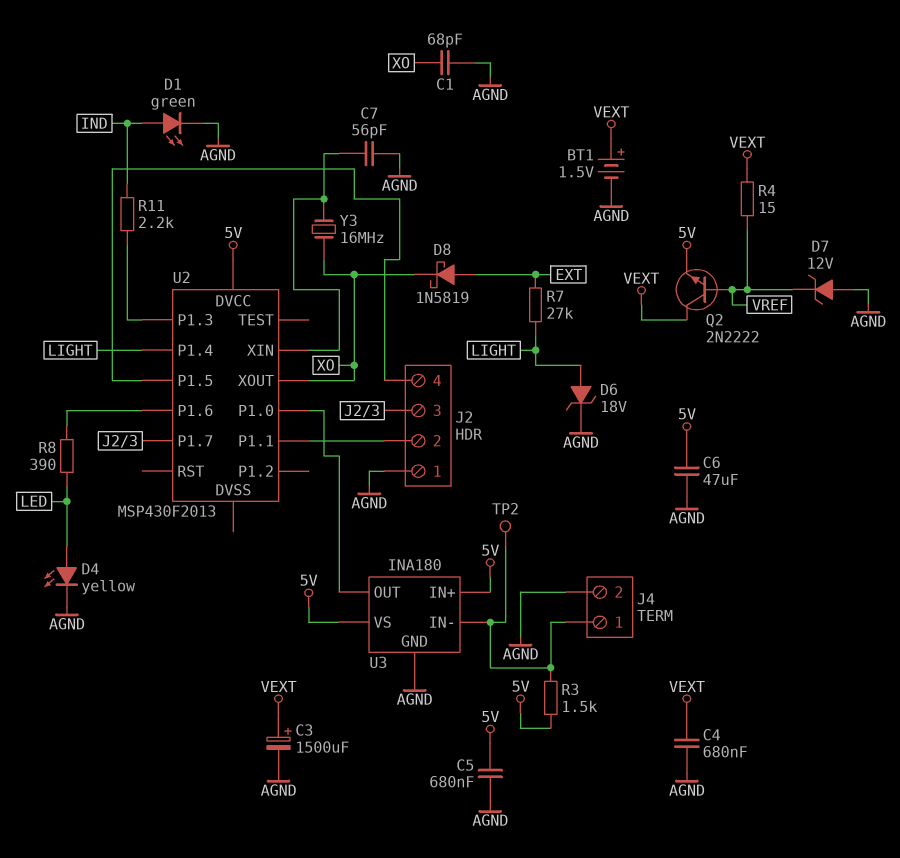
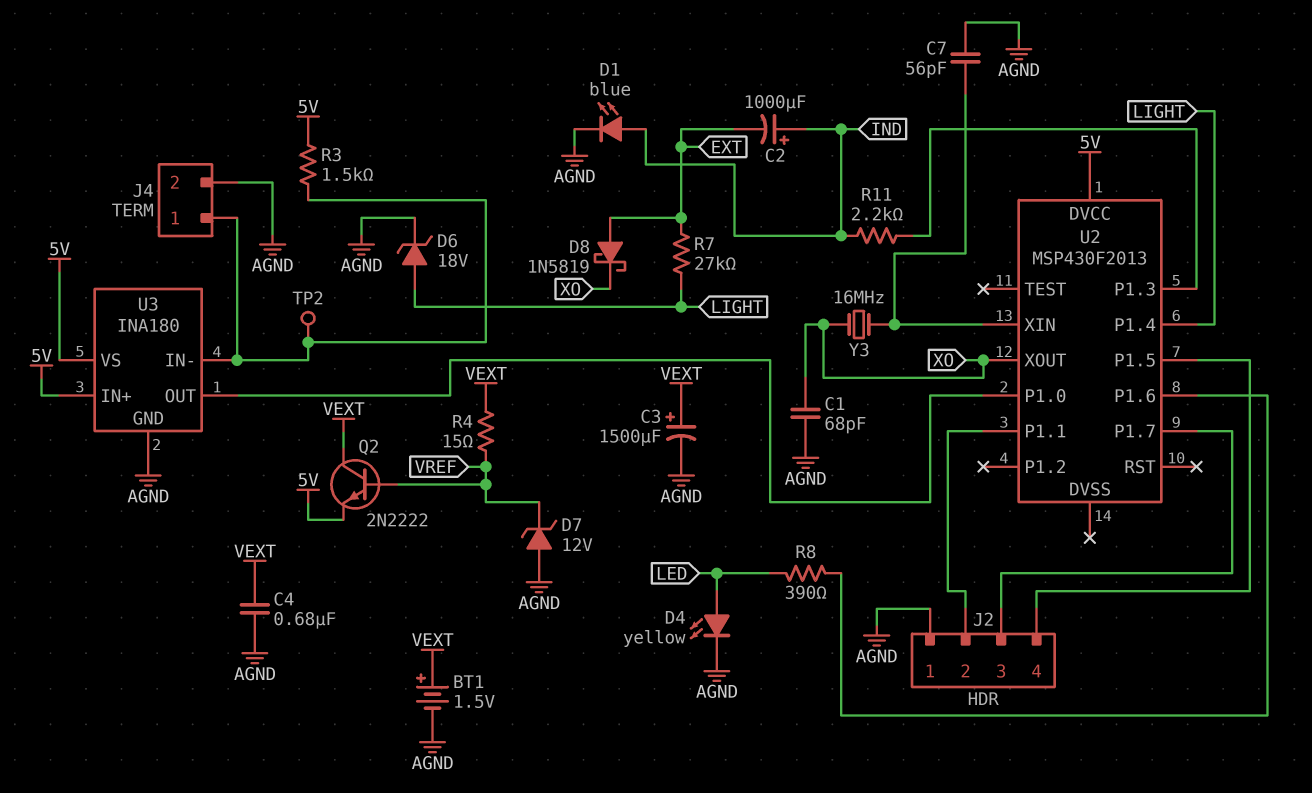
C2: none -> 1000uF (plus IND, minus EXT)
C5: 680nF (5V, AGND) -> none
C6: 47uF (5V, AGND) -> none
D1: LED green (A IND, K AGND) -> LED blue (A IND, K AGND)

